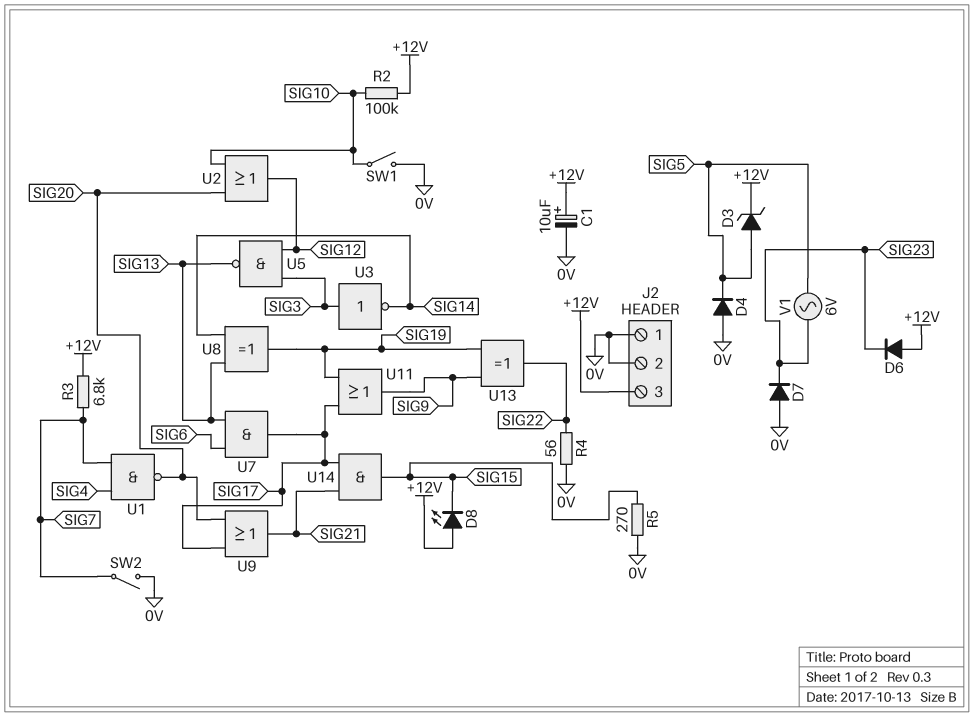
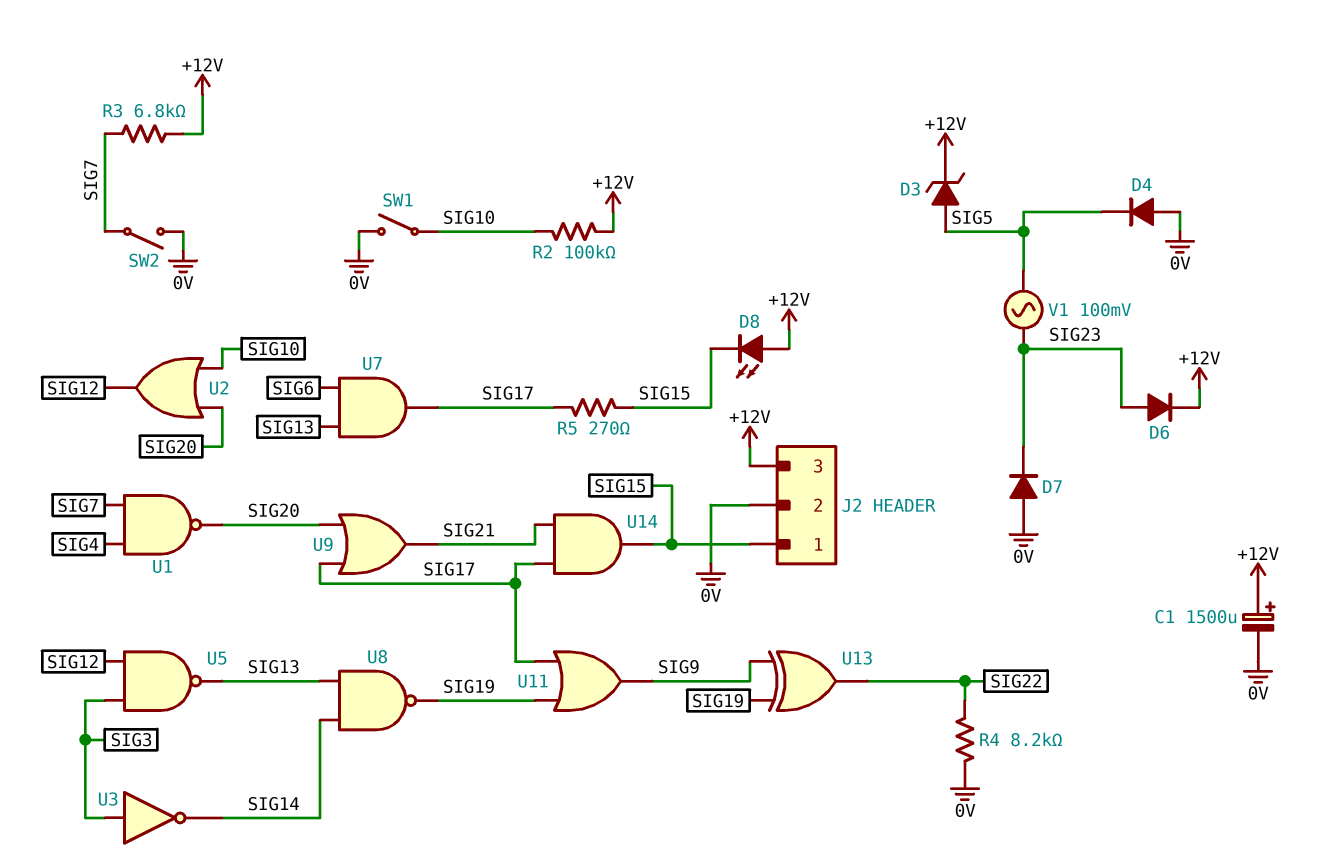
C1: 10uF (plus +12V, minus 0V) -> 1500uF (plus +12V, minus 0V)
D6: diode (A +12V, K SIG23) -> diode (A SIG23, K +12V)
J2 pin 1: 0V -> SIG15
R4: 56 (0V, SIG22) -> 8.2k (0V, SIG22)
R5: 270 (0V, SIG15) -> 270 (SIG15, SIG17)
U8: XOR (in SIG13, in SIG14, out SIG19) -> NAND (in SIG13, in SIG14, out SIG19)
V1: AC 6V (SIG5, SIG23) -> AC 100mV (SIG5, SIG23)

